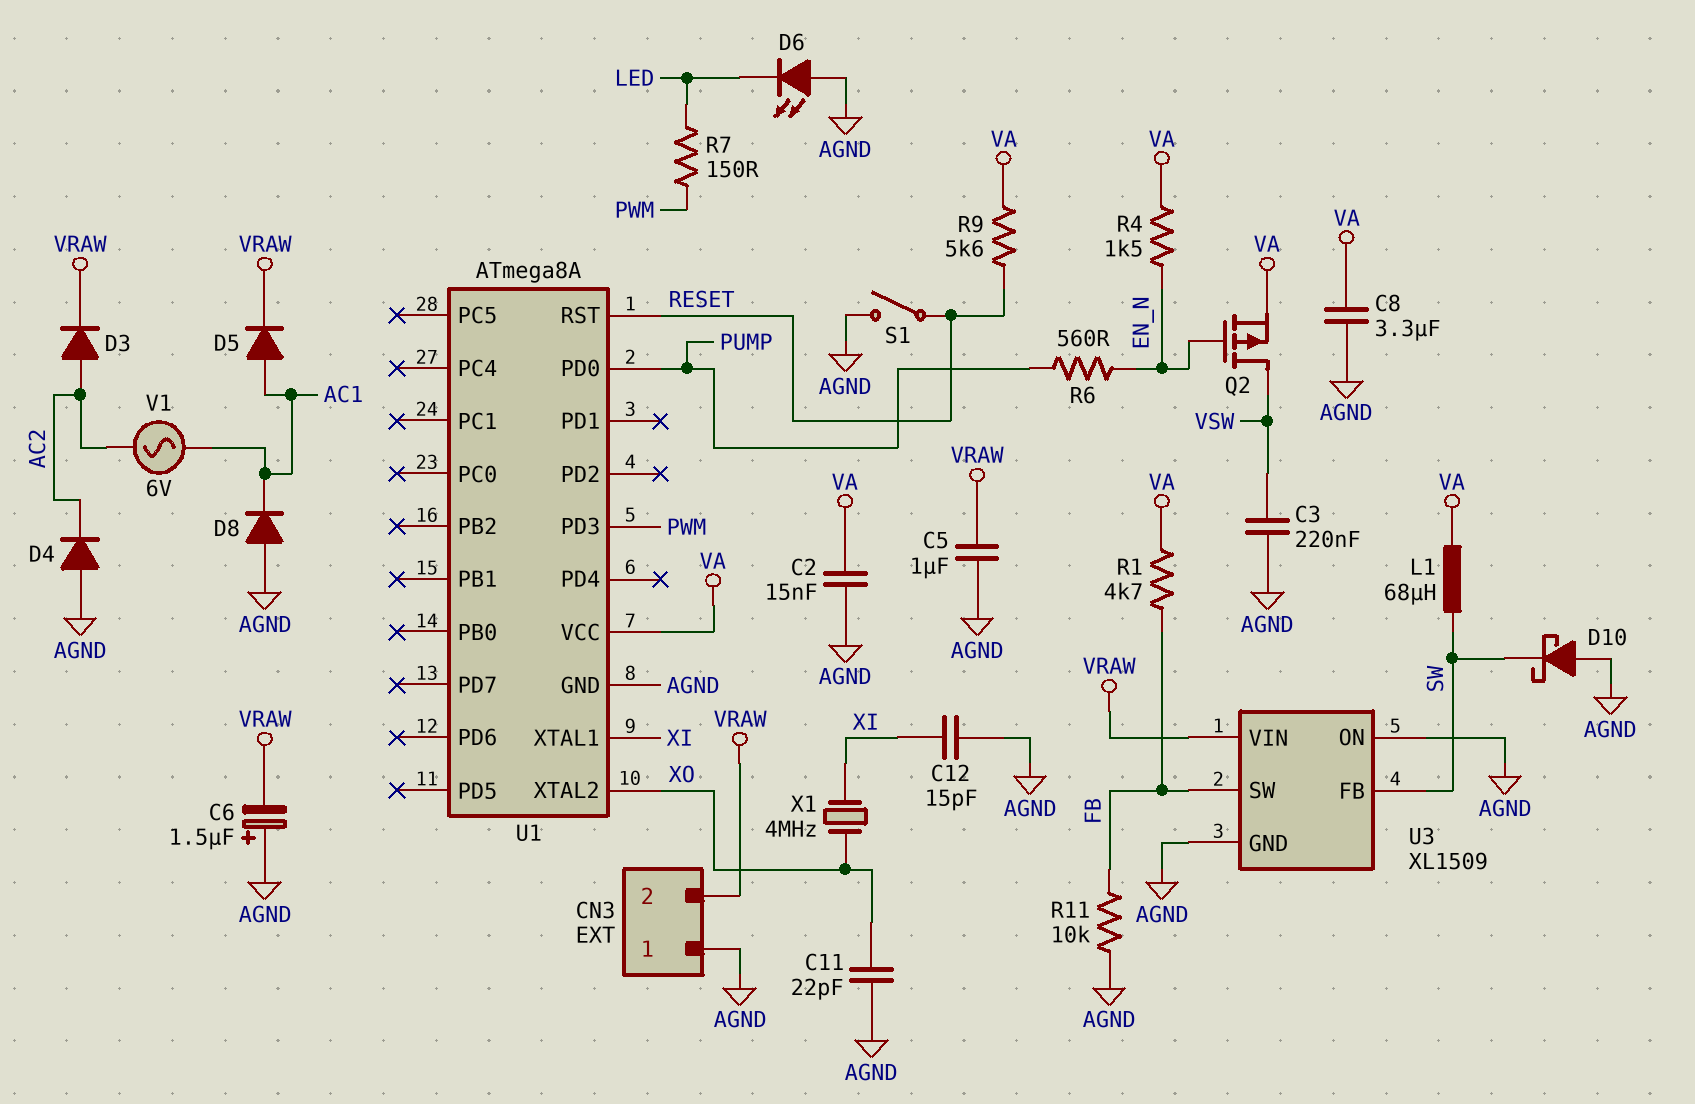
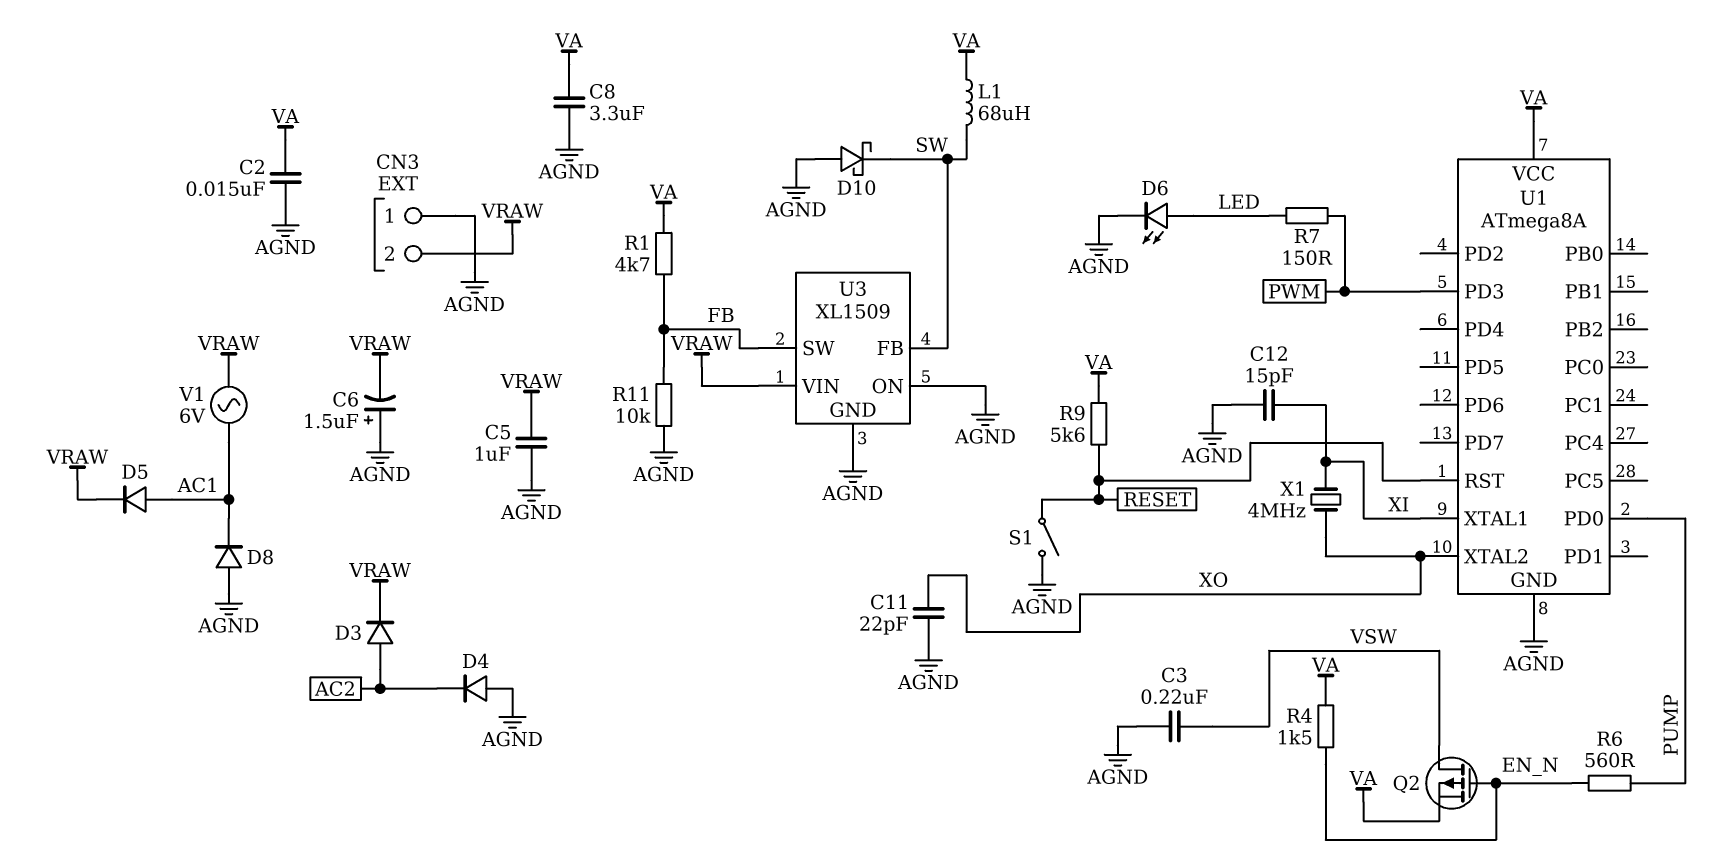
D6: LED (A AGND, K LED) -> LED (A LED, K AGND)
V1: AC 6V (AC1, AC2) -> AC 6V (AC1, VRAW)

